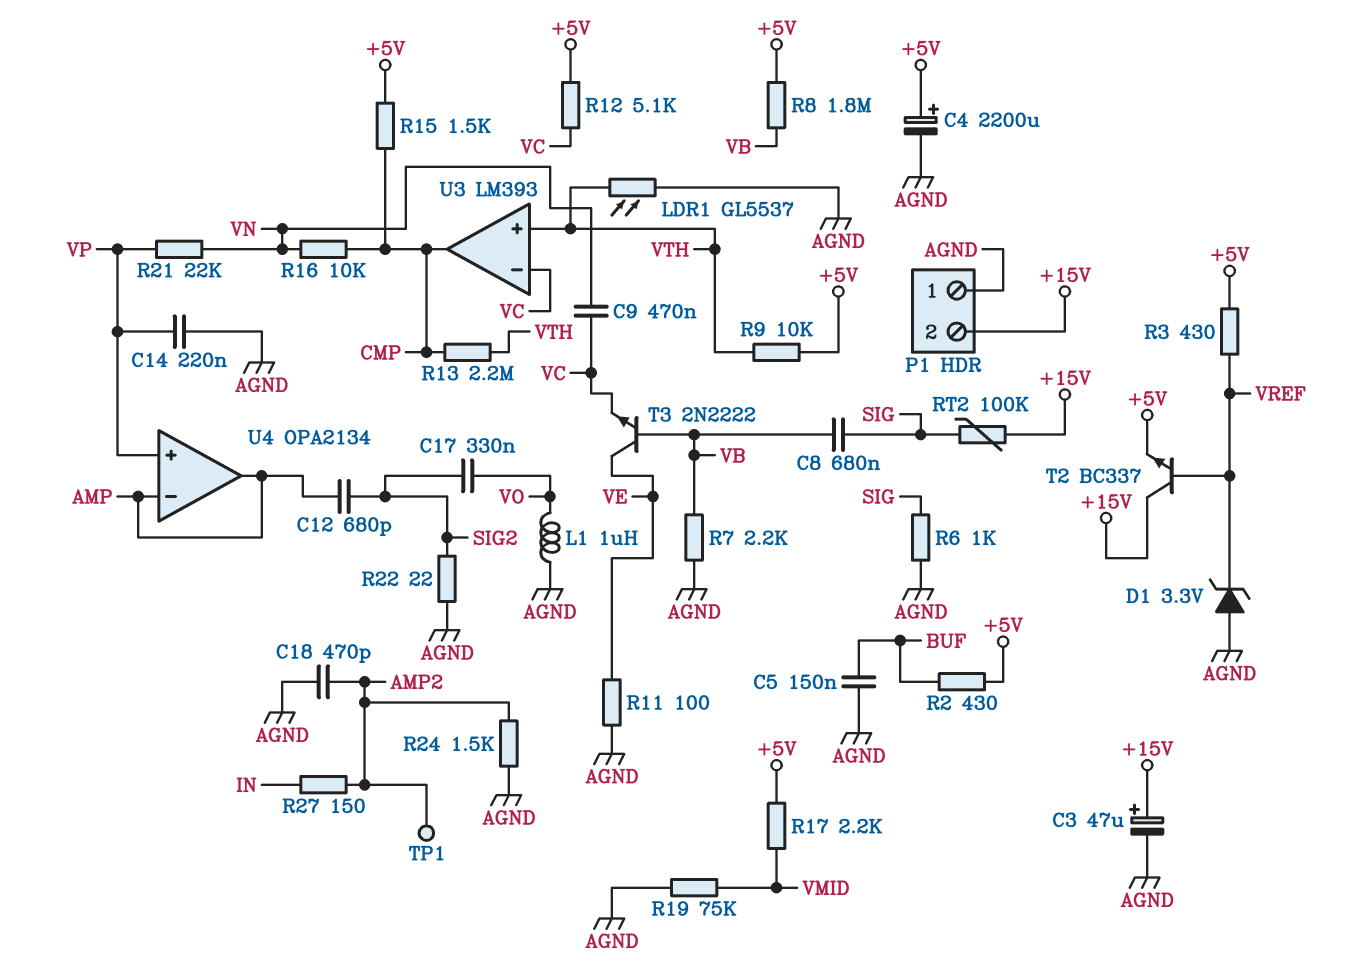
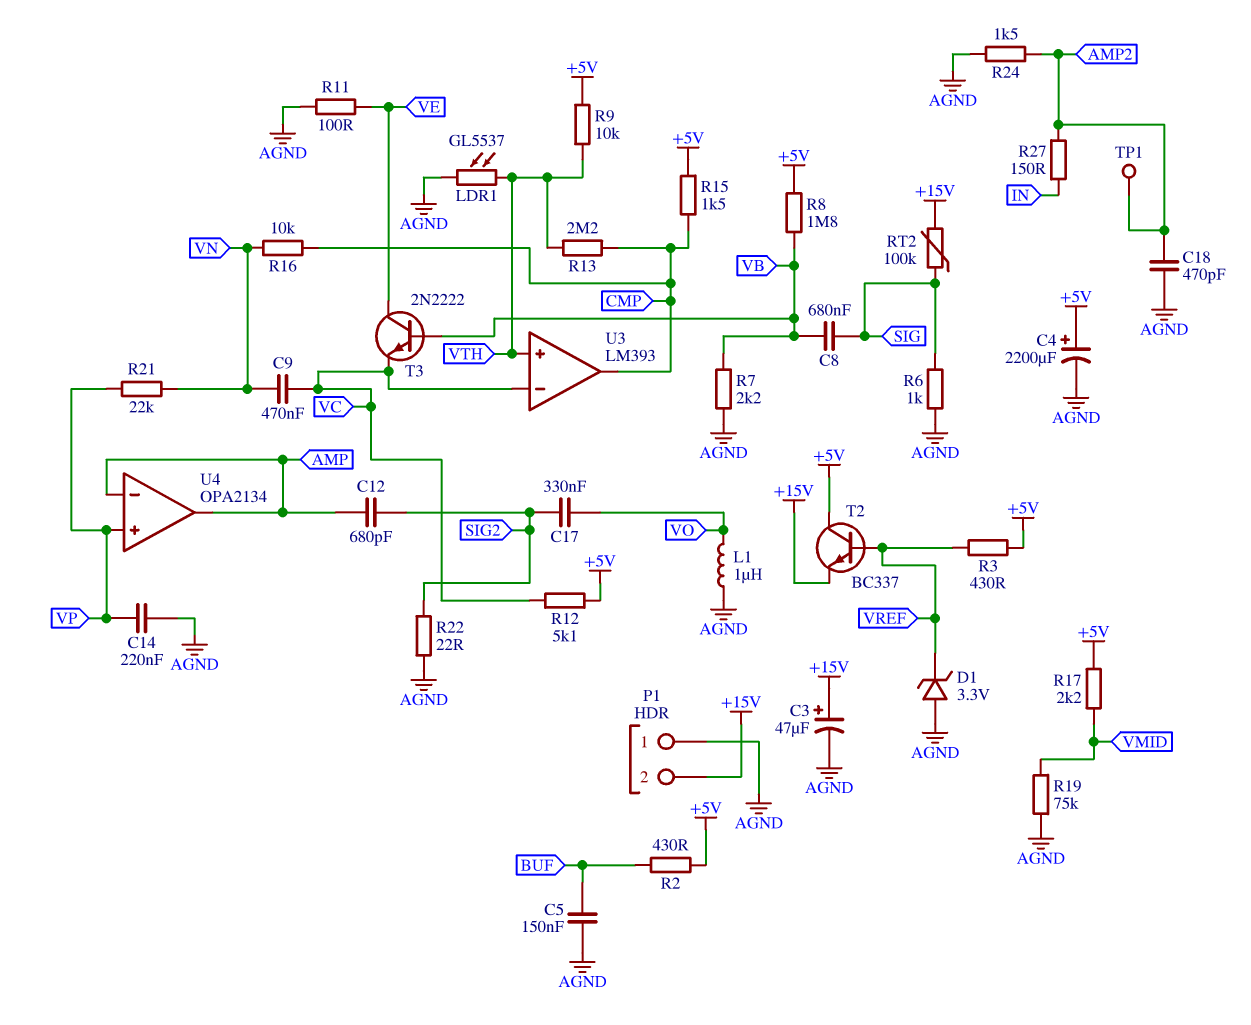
T2: NPN BC337 (B VREF, C +15V, E +5V) -> NPN BC337 (B VREF, C +5V, E +15V)

